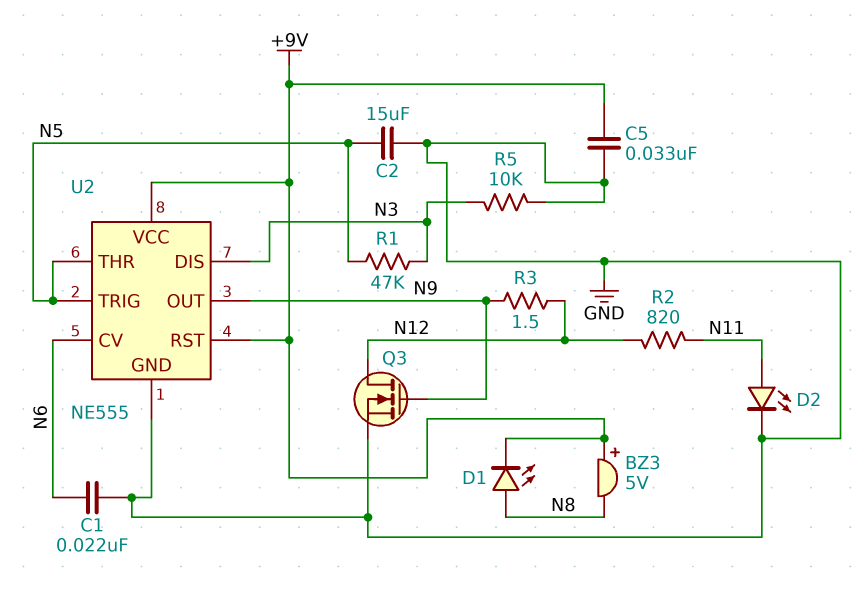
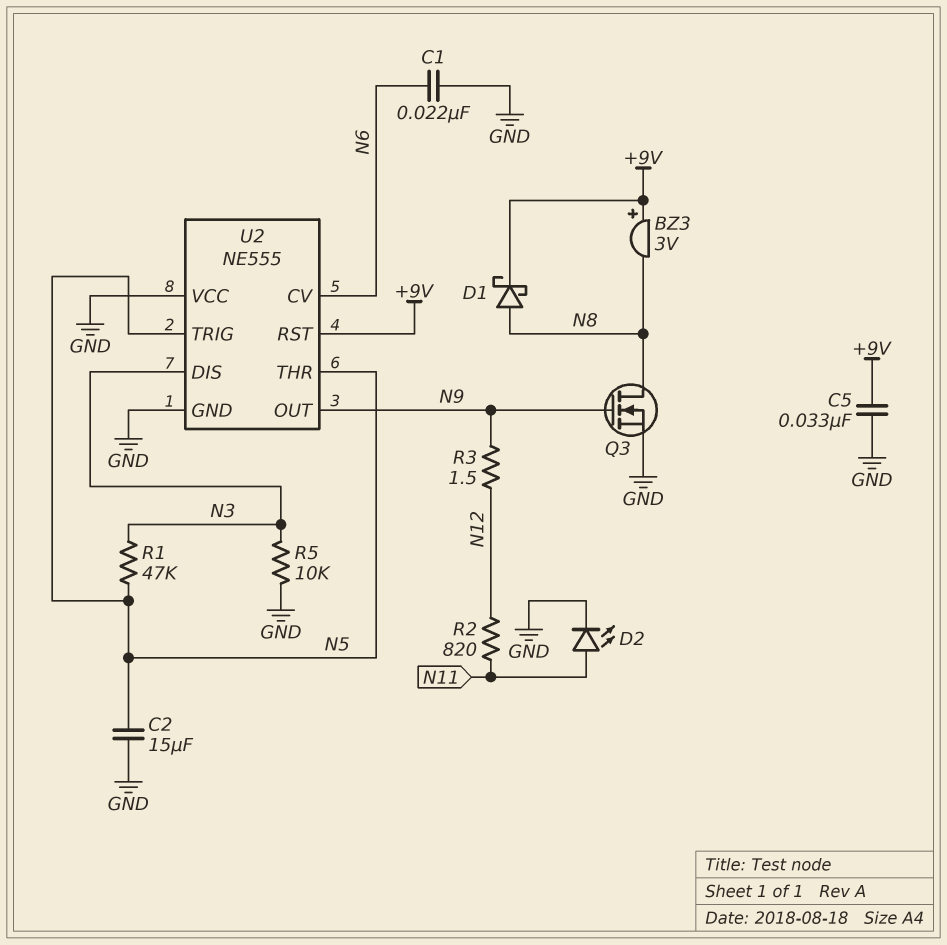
BZ3: buzzer 5V (plus +9V, minus N8) -> buzzer 3V (plus +9V, minus N8)
D1: LED (A N8, K +9V) -> schottky (A N8, K +9V)
Q3: NMOS (G N9, D N12, S GND) -> NMOS (G N9, D N8, S GND)
U2 pin VCC: +9V -> GND

